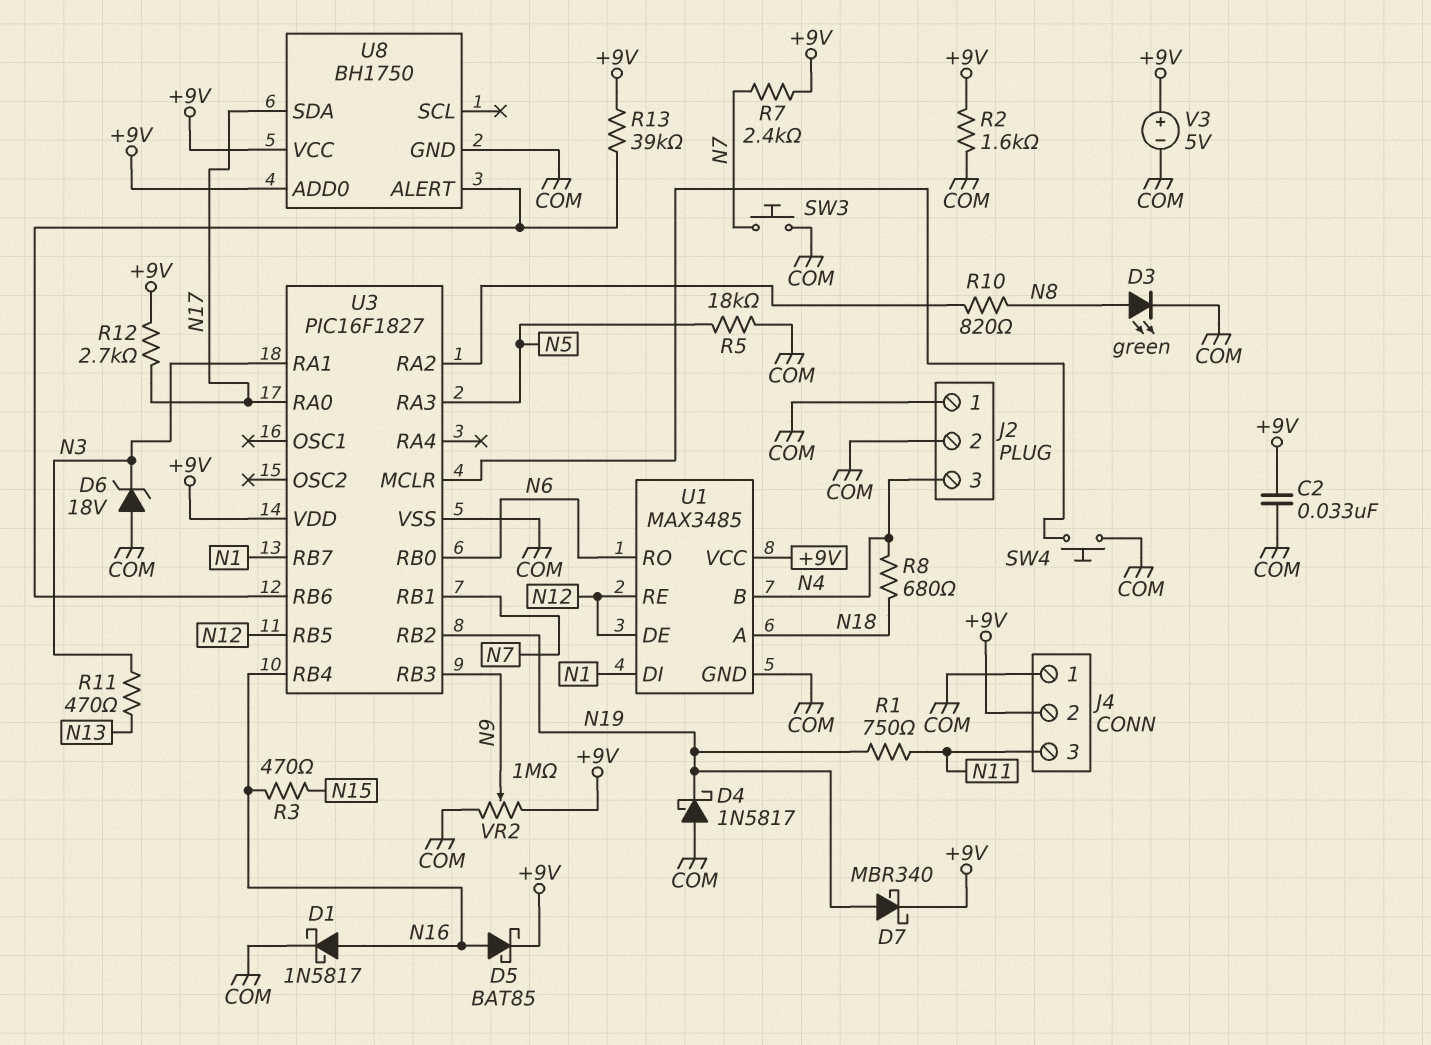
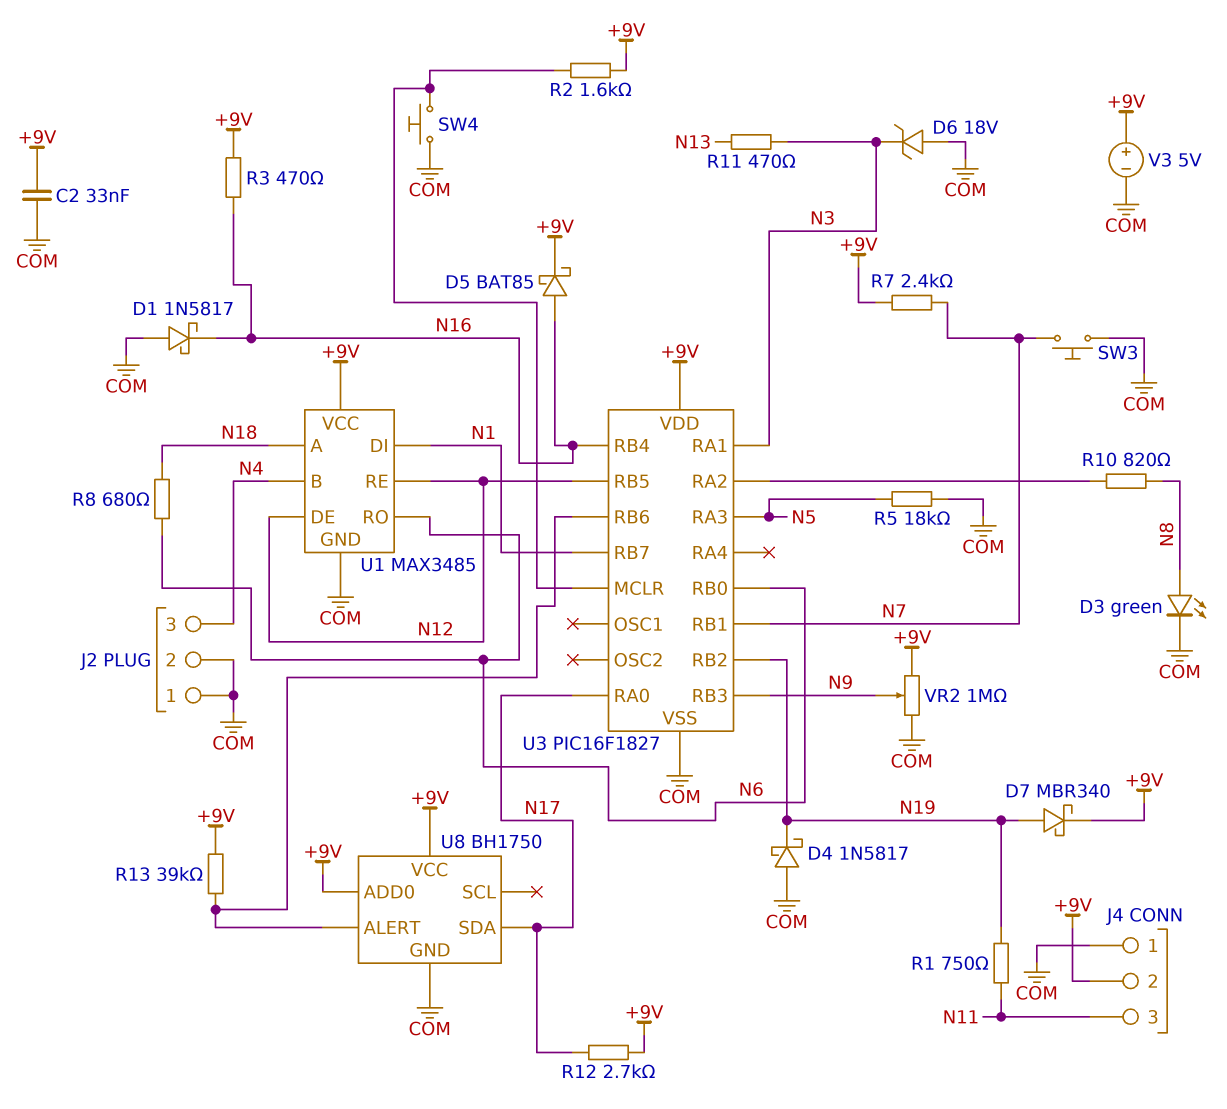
D1: schottky 1N5817 (A N16, K COM) -> schottky 1N5817 (A COM, K N16)
R2: 1.6k (+9V, COM) -> 1.6k (+9V, U3/MCLR)
R3: 470 (N15, N16) -> 470 (+9V, N16)
R8: 680 (N4, N18) -> 680 (N6, N18)

